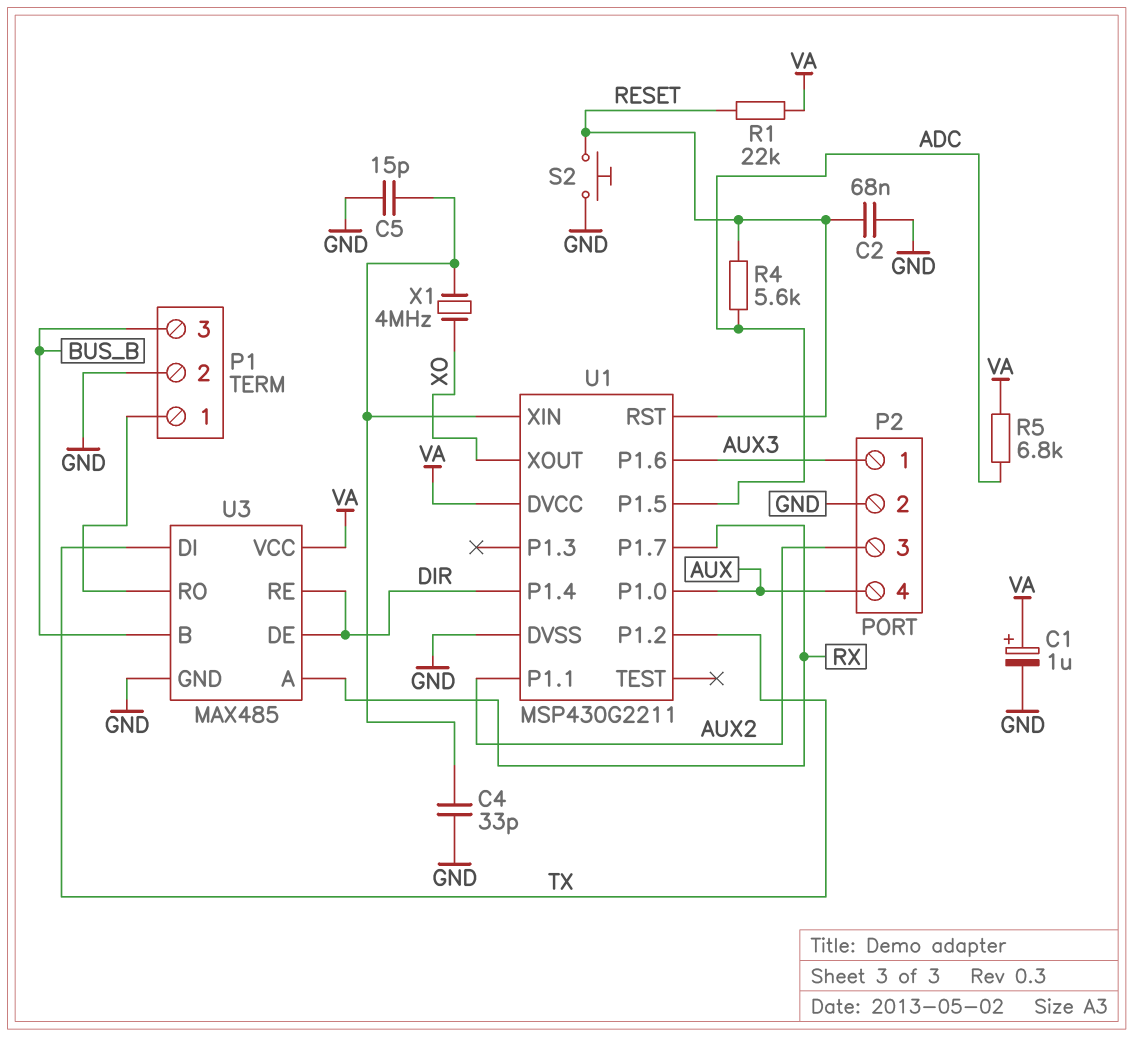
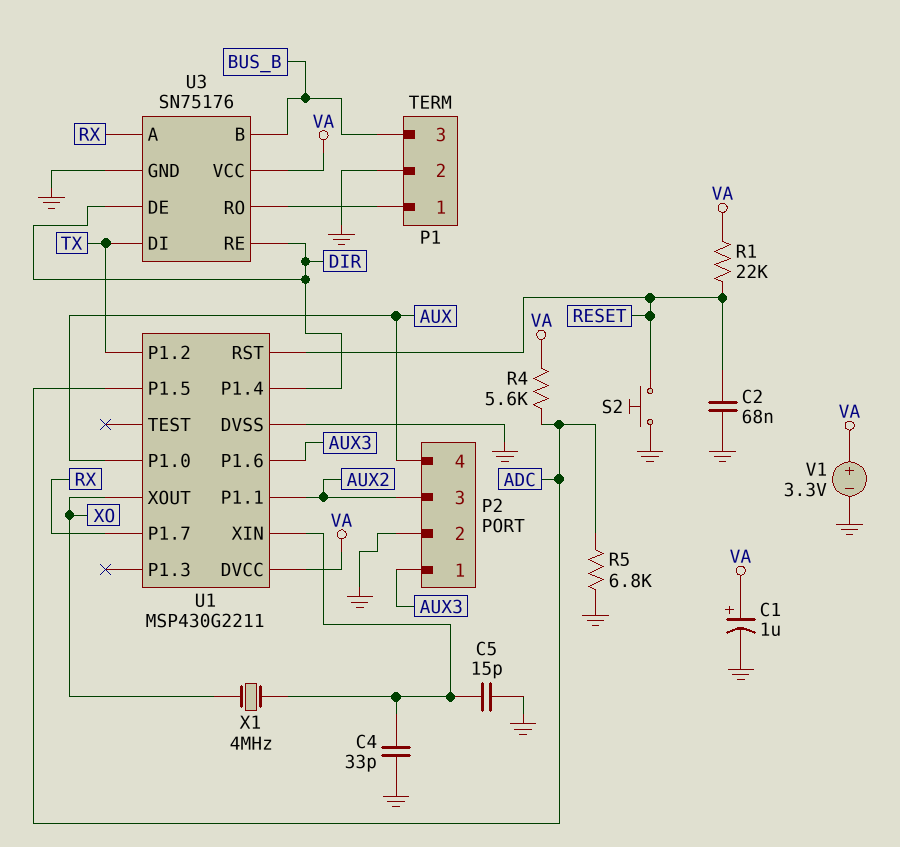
R4: 5.6k (ADC, RESET) -> 5.6k (ADC, VA)
R5: 6.8k (ADC, VA) -> 6.8k (ADC, GND)
U3: MAX485 -> SN75176
V1: none -> 3.3V (plus VA, minus GND)

